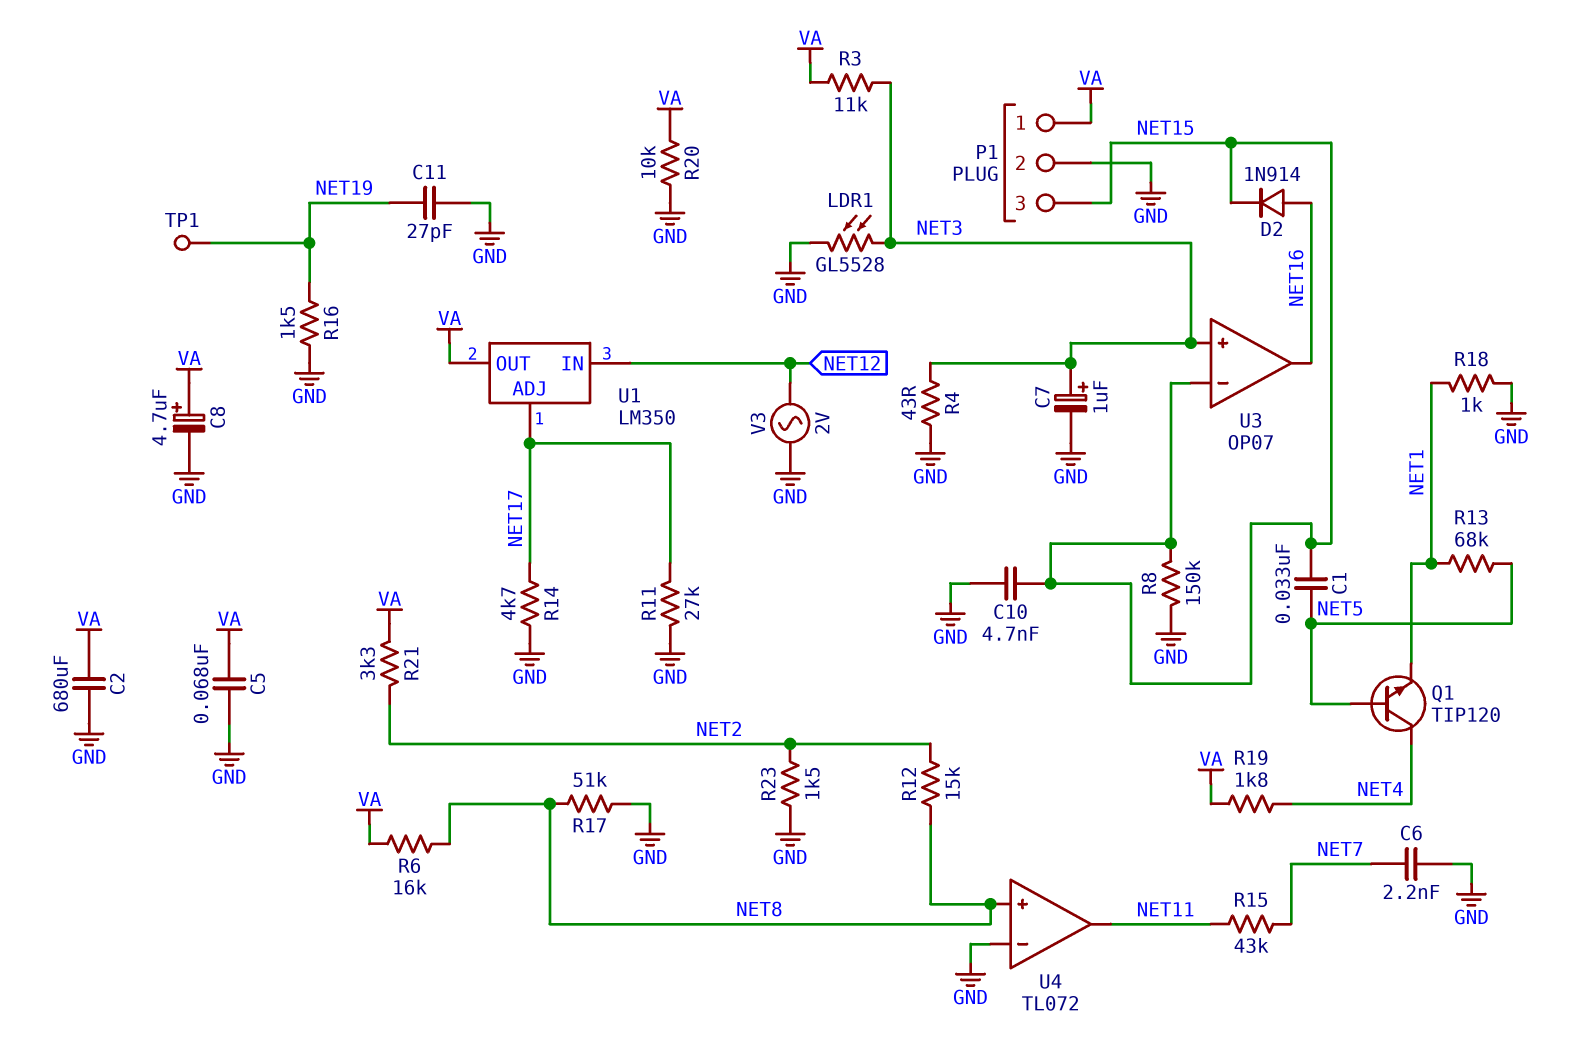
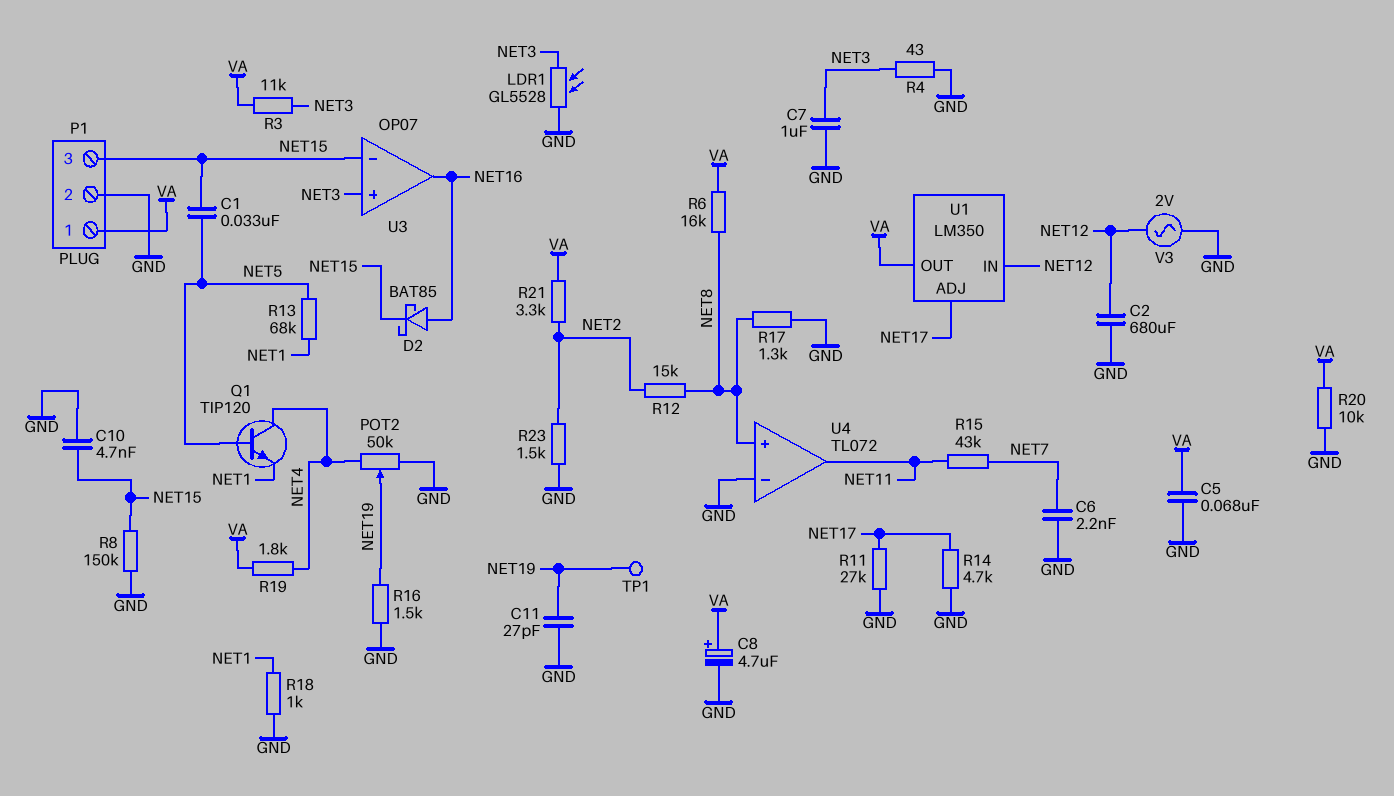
C2: 680uF (GND, VA) -> 680uF (GND, NET12)
C7: 1uF (plus NET3, minus GND) -> 1uF (GND, NET3)
D2: diode 1N914 (A NET16, K NET15) -> schottky BAT85 (A NET16, K NET15)
POT2: none -> 50k (GND, NET4, wiper NET19)
R17: 51k (GND, NET8) -> 1.3k (GND, NET8)

